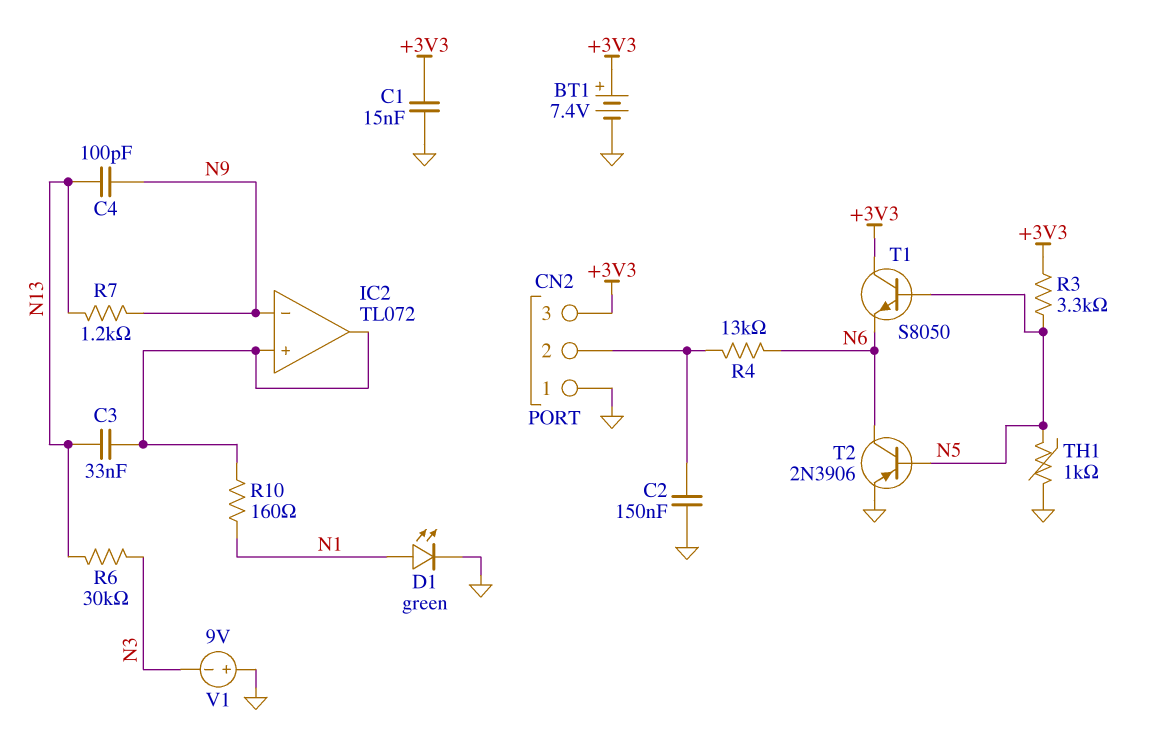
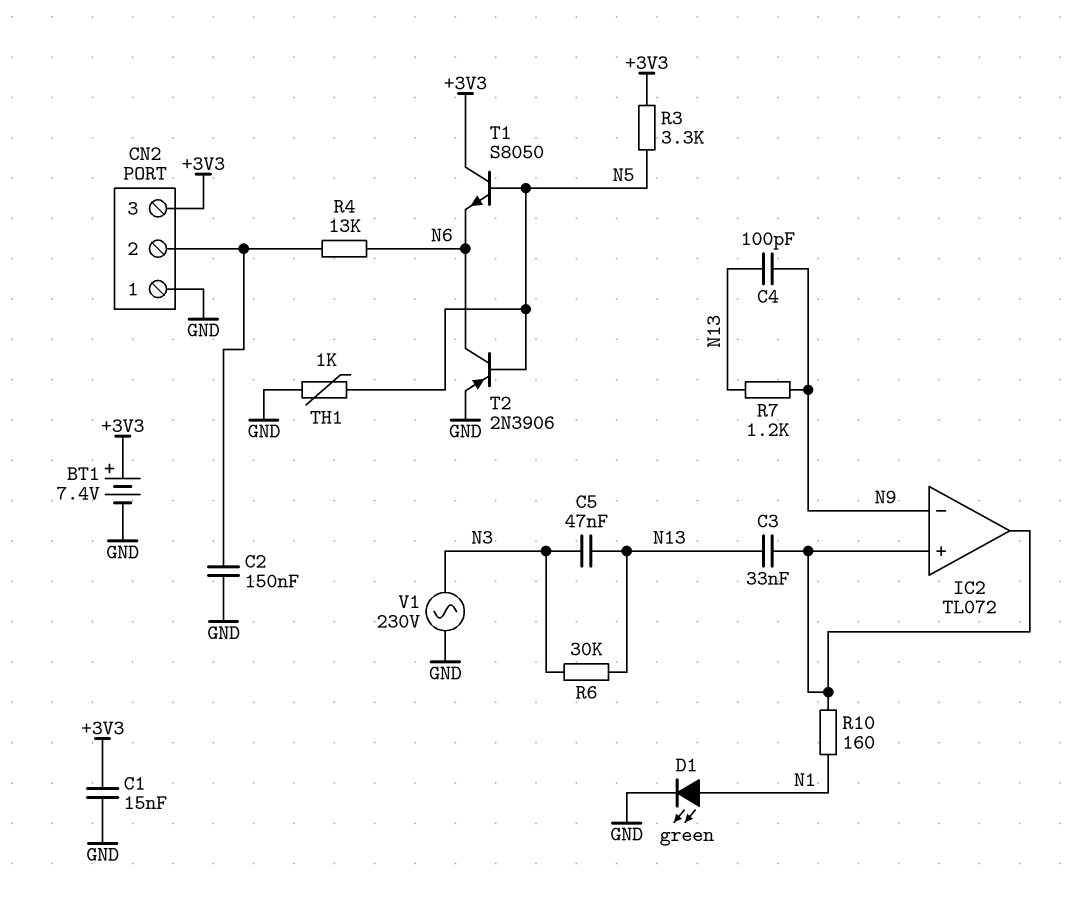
C5: none -> 47nF (N3, N13)
V1: 9V (plus GND, minus N3) -> AC 230V (GND, N3)

